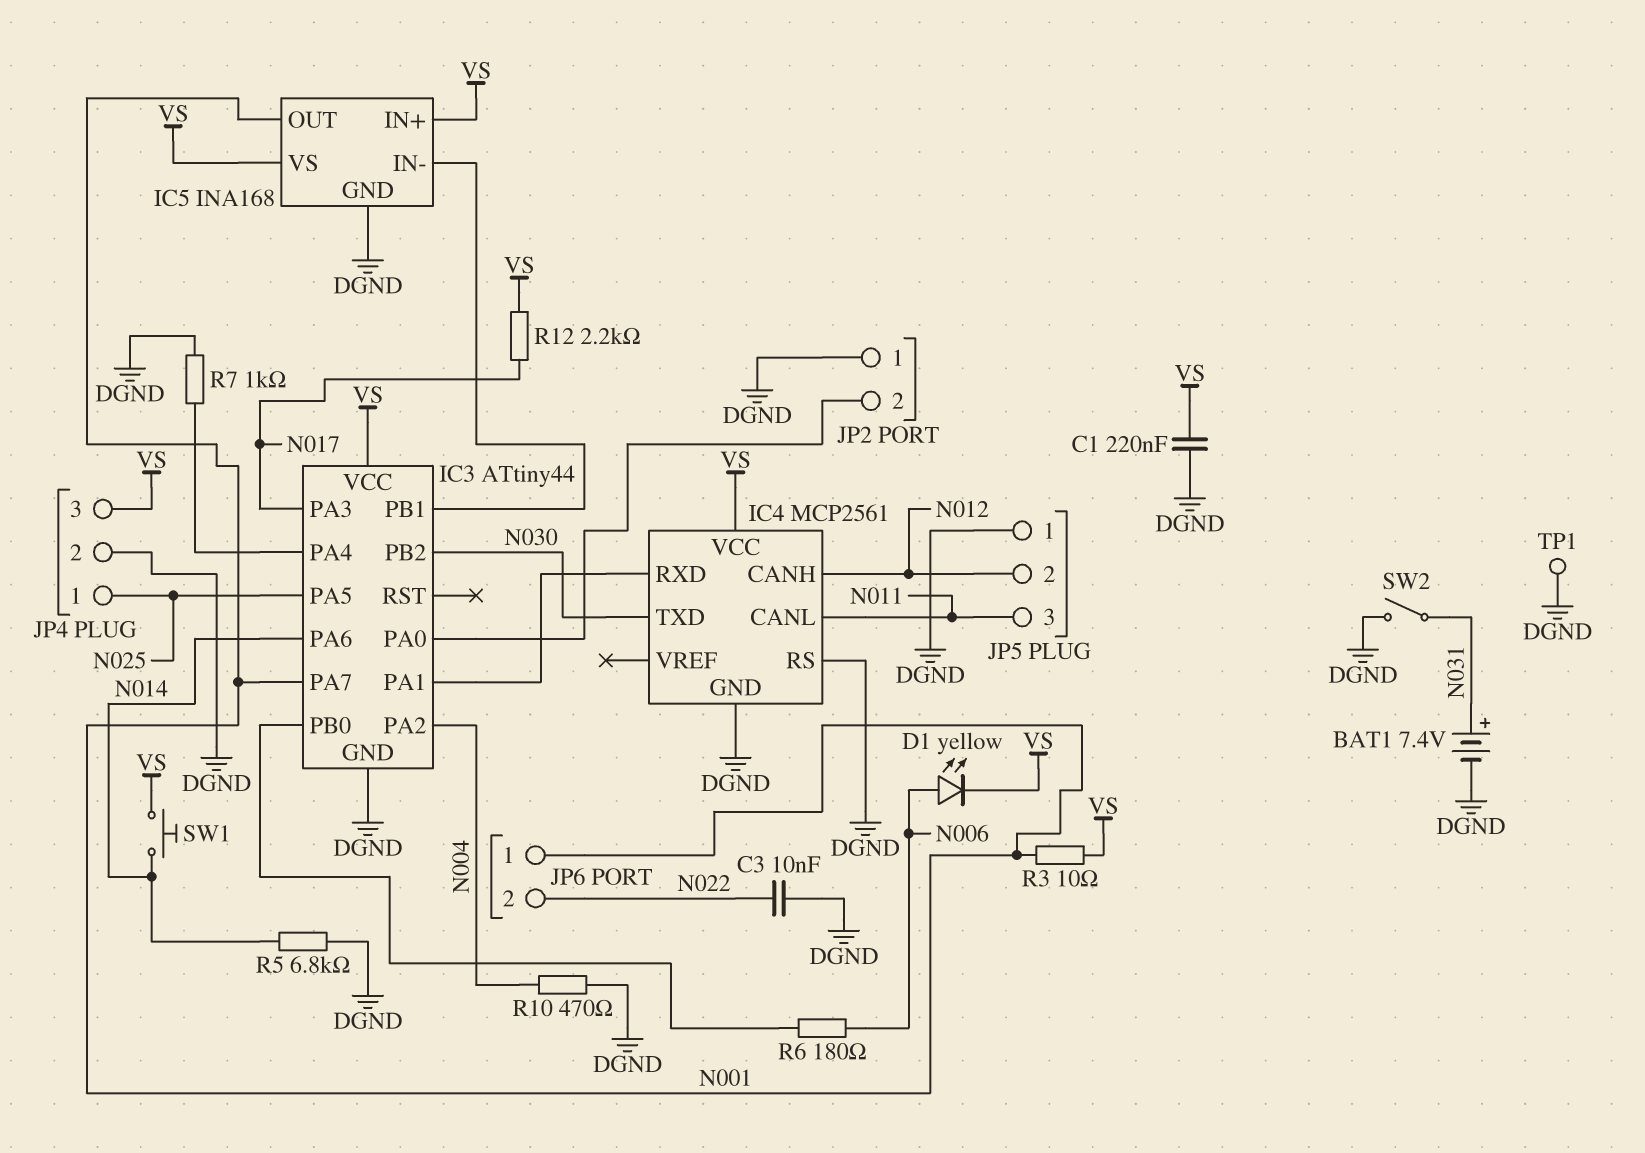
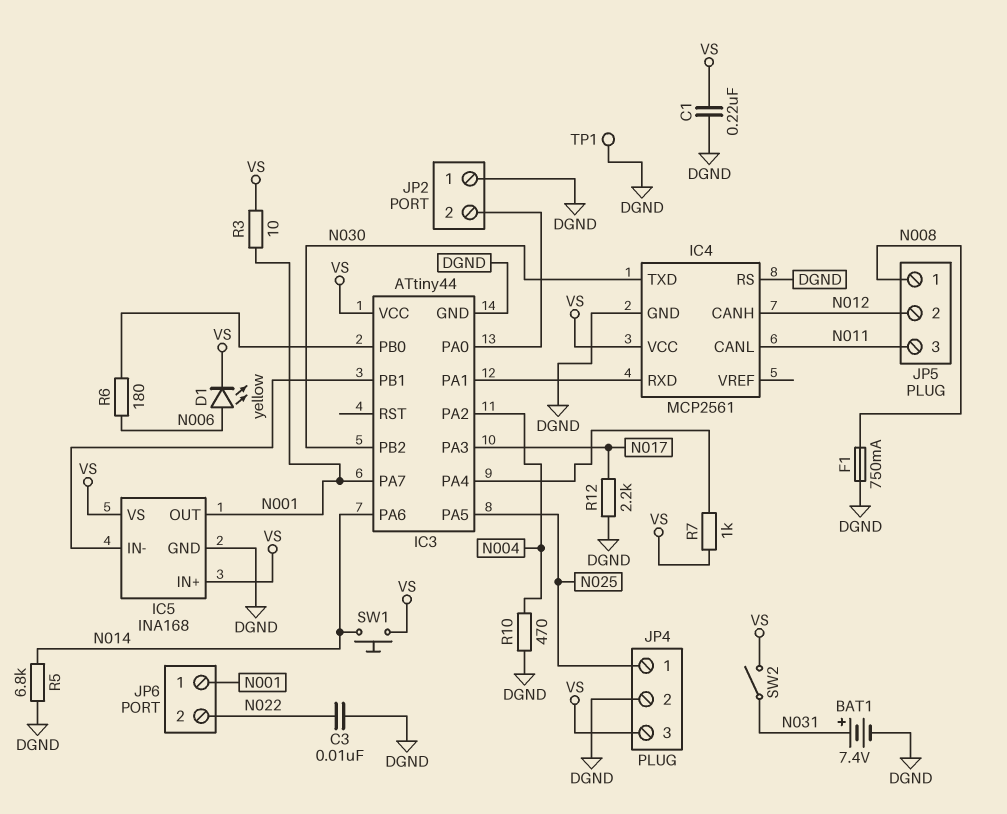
F1: none -> 750mA (DGND, N008)
JP5 pin 1: DGND -> N008
R7: 1k (DGND, IC3/PA4) -> 1k (IC3/PA4, VS)
R12: 2.2k (N017, VS) -> 2.2k (DGND, N017)
SW2: switch (DGND, N031) -> switch (N031, VS)

